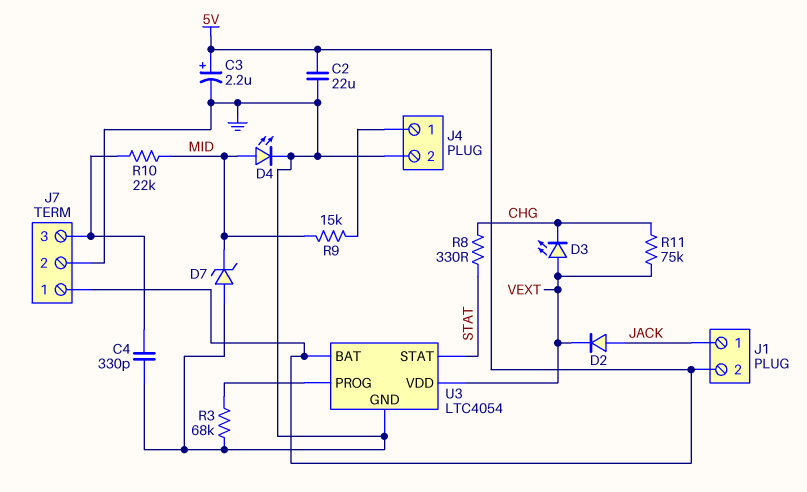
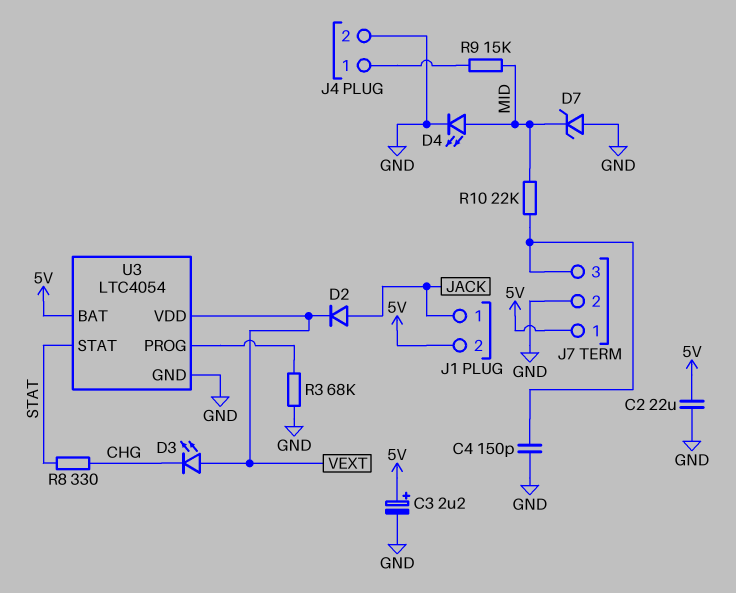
C4: 330pF (GND, J7/3) -> 150pF (GND, J7/3)
R11: 75k (CHG, VEXT) -> none

